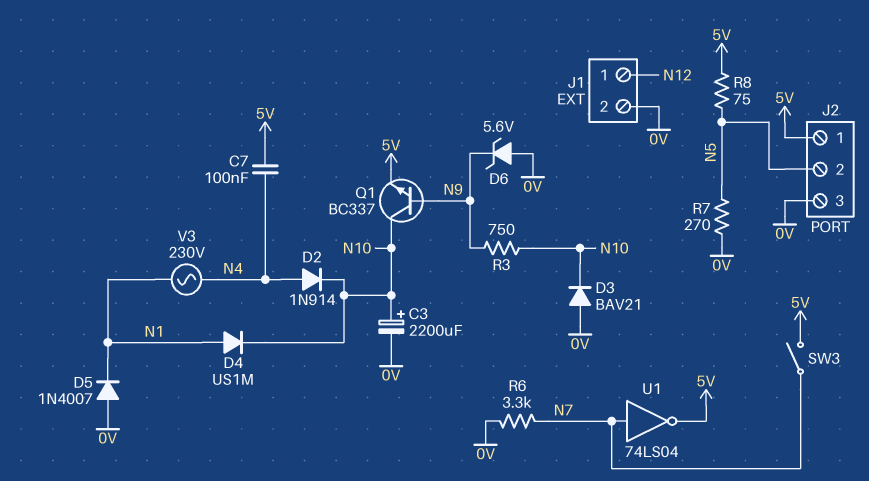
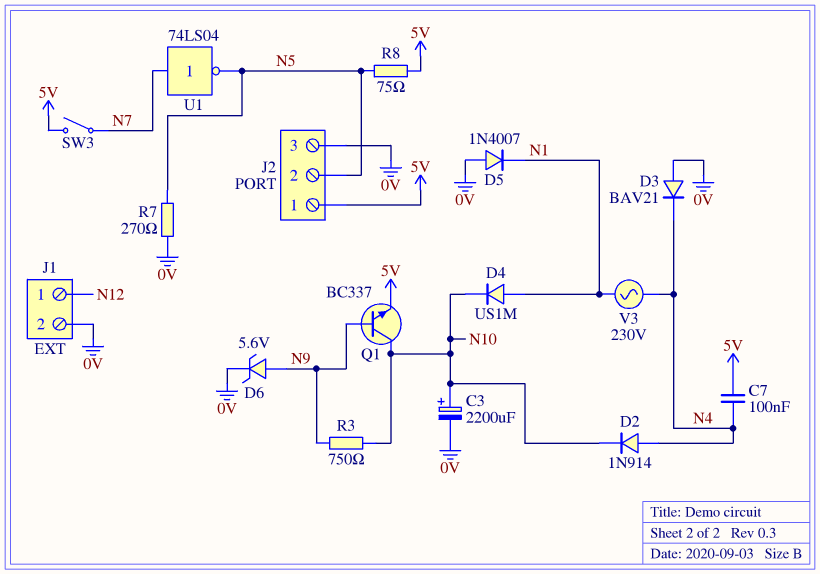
D3: diode BAV21 (A 0V, K N10) -> diode BAV21 (A 0V, K N4)
D6: zener 5.6V (A 0V, K N9) -> zener 5.6V (A N9, K 0V)
R6: 3.3k (0V, N7) -> none
U1: NOT 74LS04 (in N7, out 5V) -> NOT 74LS04 (in N7, out N5)

